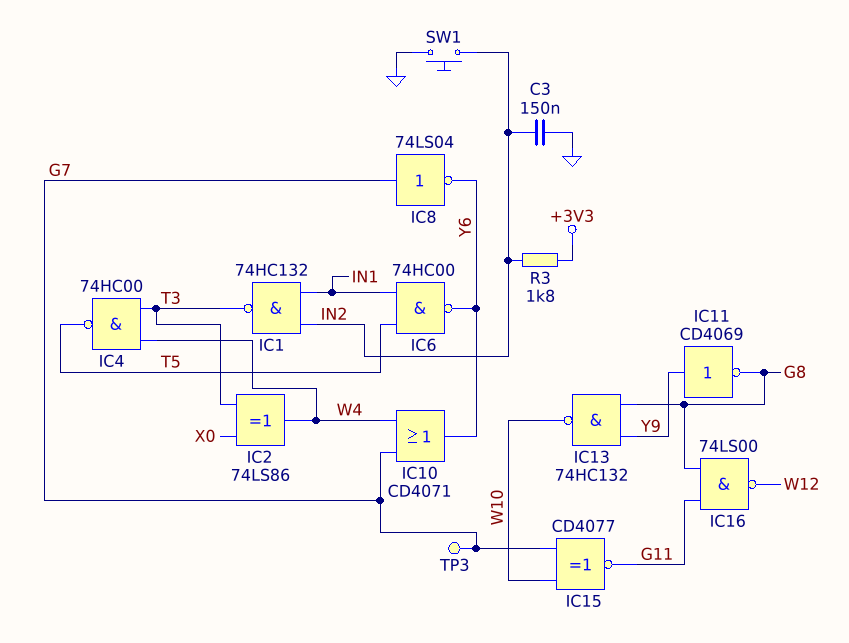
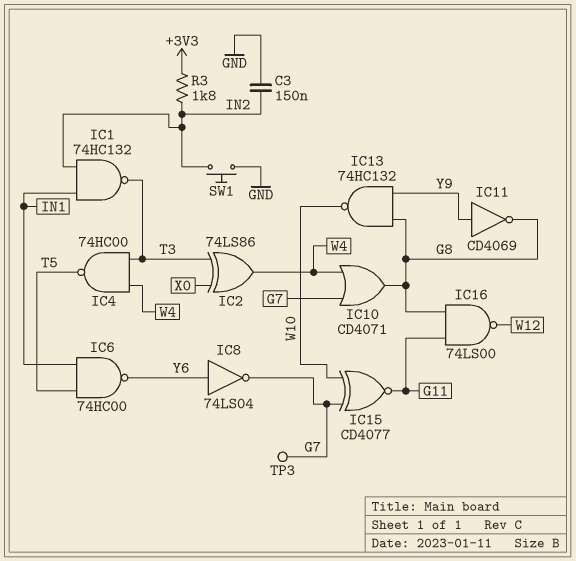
IC8: NOT 74LS04 (in G7, out Y6) -> NOT 74LS04 (in Y6, out G7)
IC10: OR CD4071 (in G7, in W4, out Y6) -> OR CD4071 (in G7, in W4, out G8)

